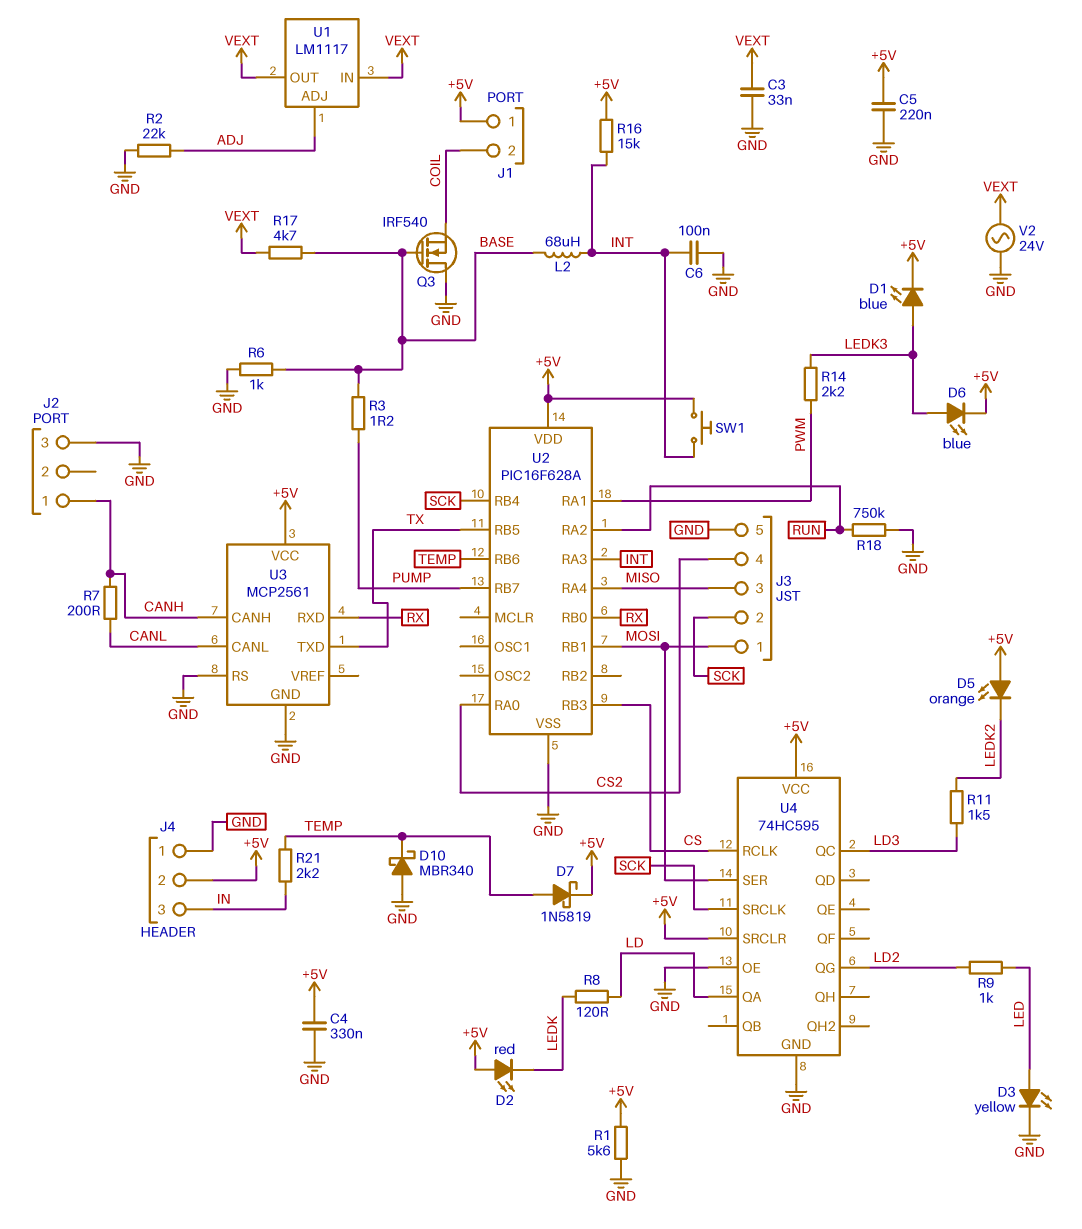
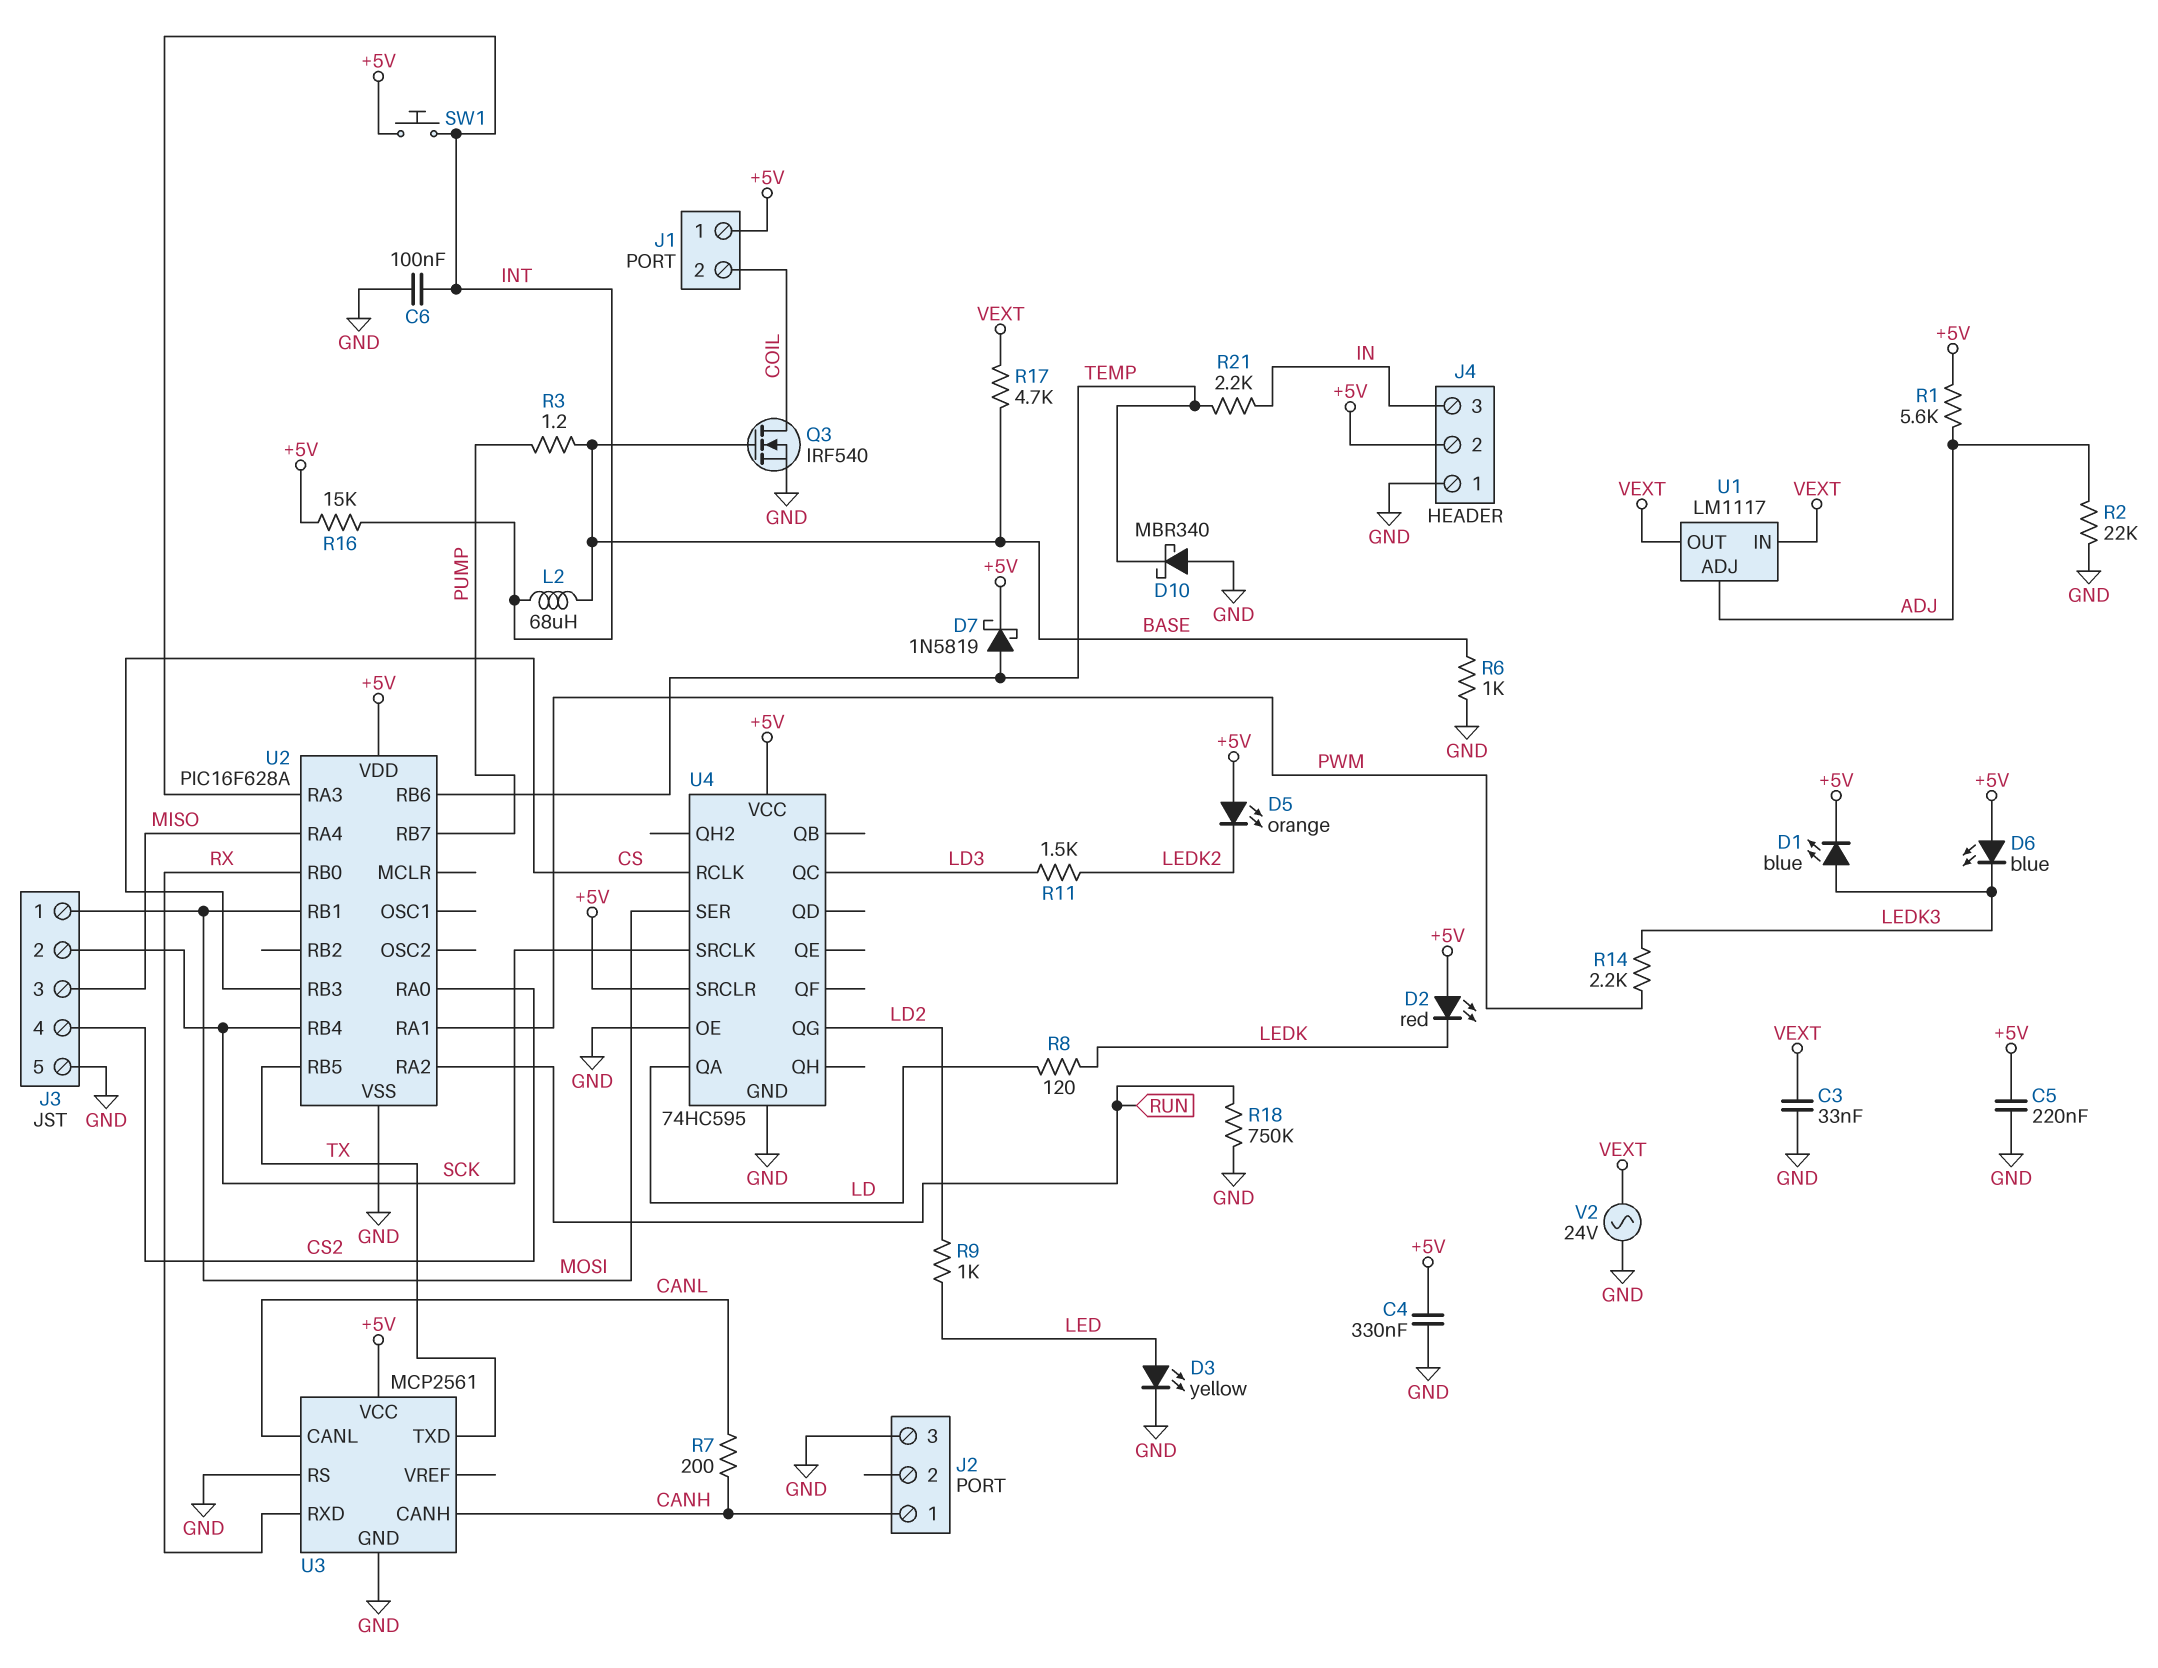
D6: LED blue (A LEDK3, K +5V) -> LED blue (A +5V, K LEDK3)
Q3: NMOS IRF540 (G BASE, D GND, S COIL) -> NMOS IRF540 (G BASE, D COIL, S GND)
R1: 5.6k (+5V, GND) -> 5.6k (+5V, ADJ)

